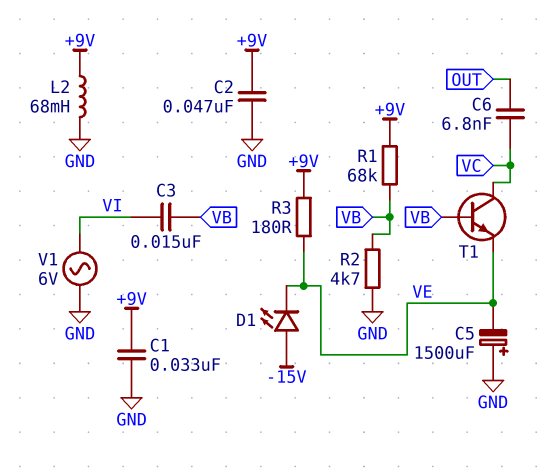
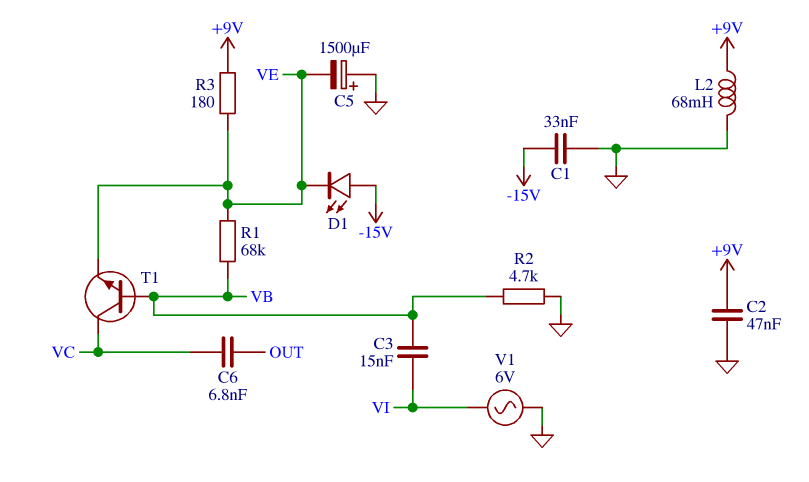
C1: 33nF (+9V, GND) -> 33nF (-15V, GND)
R1: 68k (+9V, VB) -> 68k (VB, VE)

